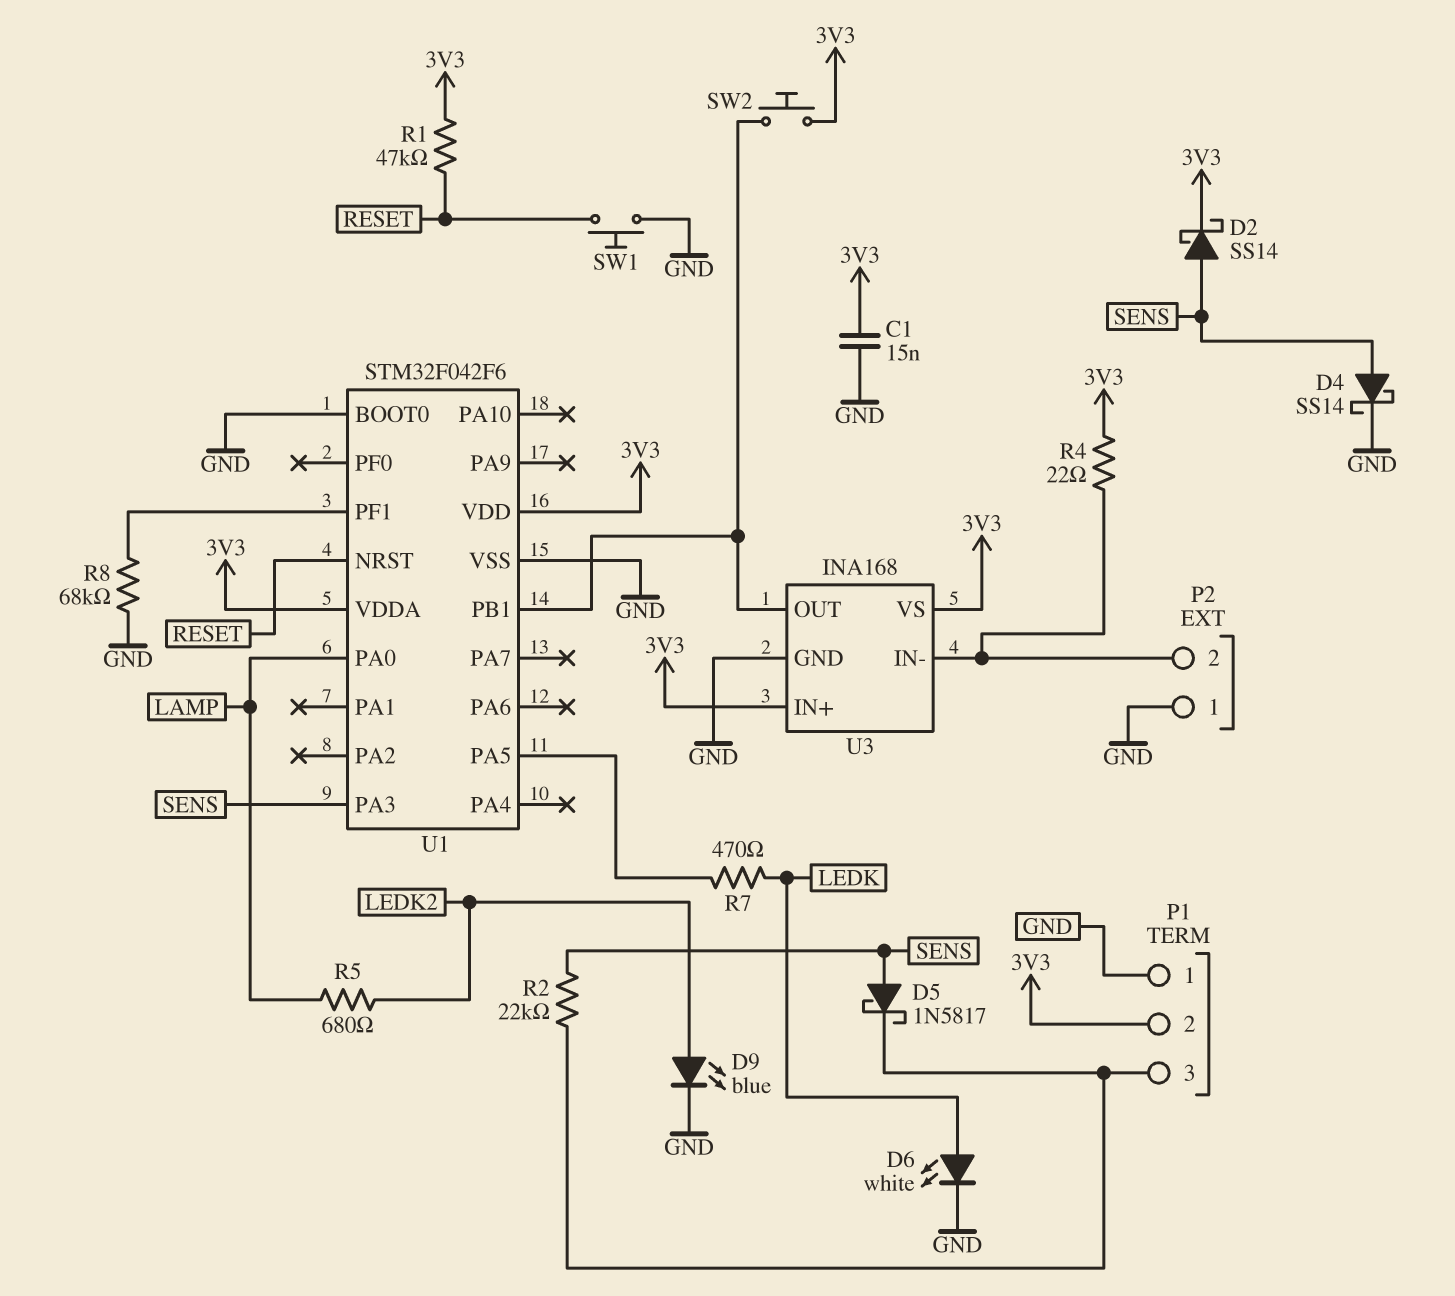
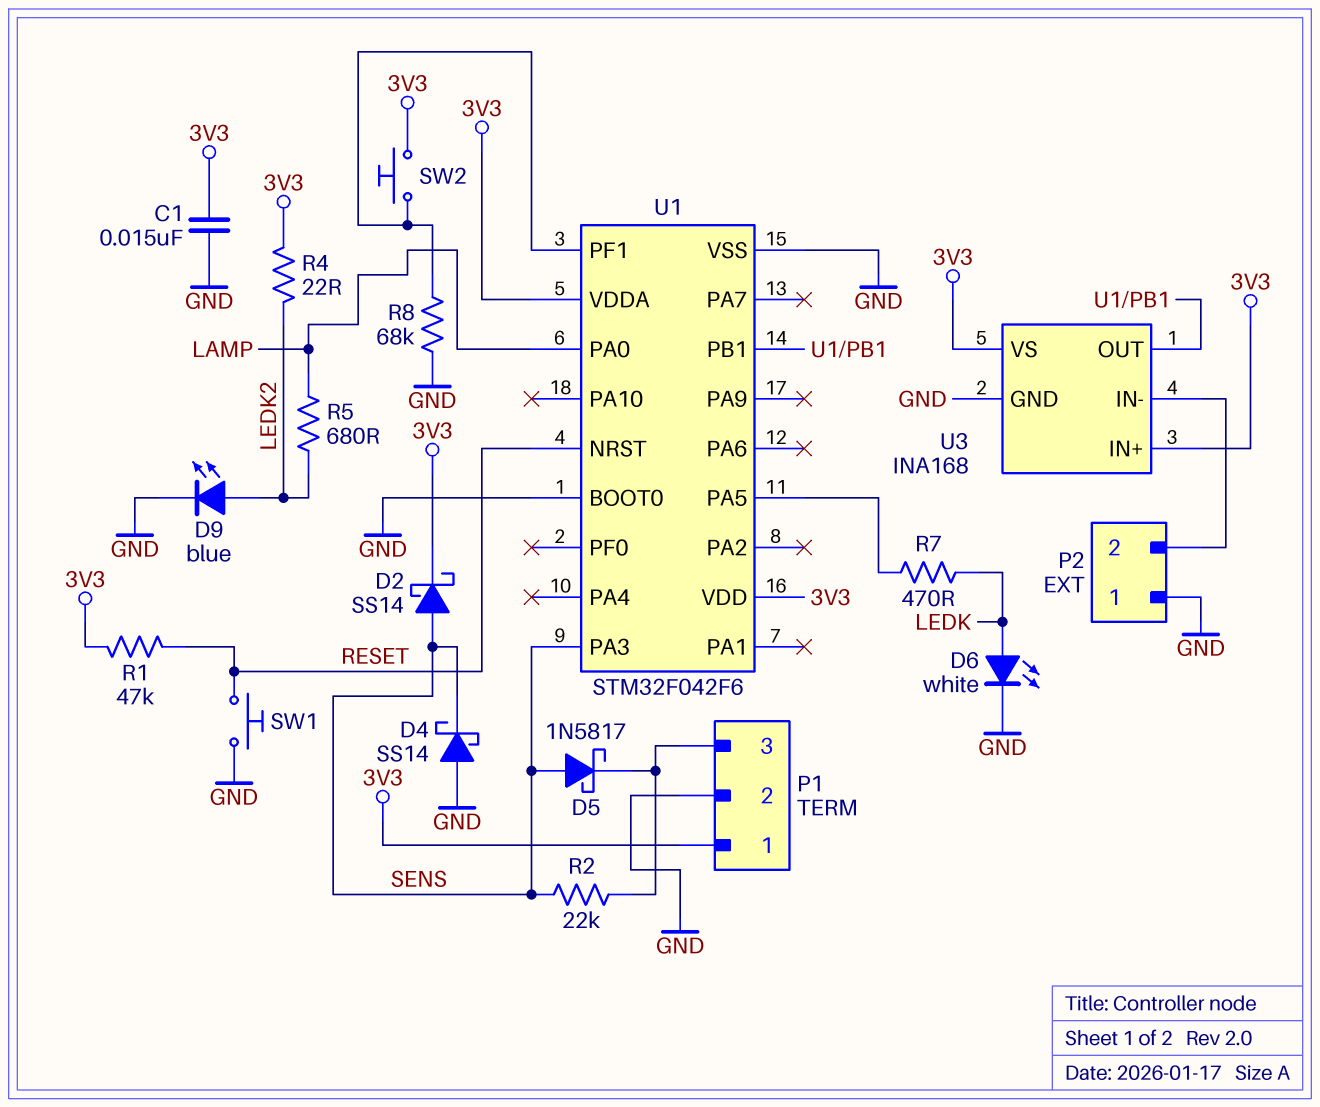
D4: schottky SS14 (A SENS, K GND) -> schottky SS14 (A GND, K SENS)
P1 pin 1: GND -> 3V3
P1 pin 2: 3V3 -> GND
R4: 22 (3V3, P2/2) -> 22 (3V3, LEDK2)
SW2: button (3V3, U1/PB1) -> button (3V3, U1/PF1)

